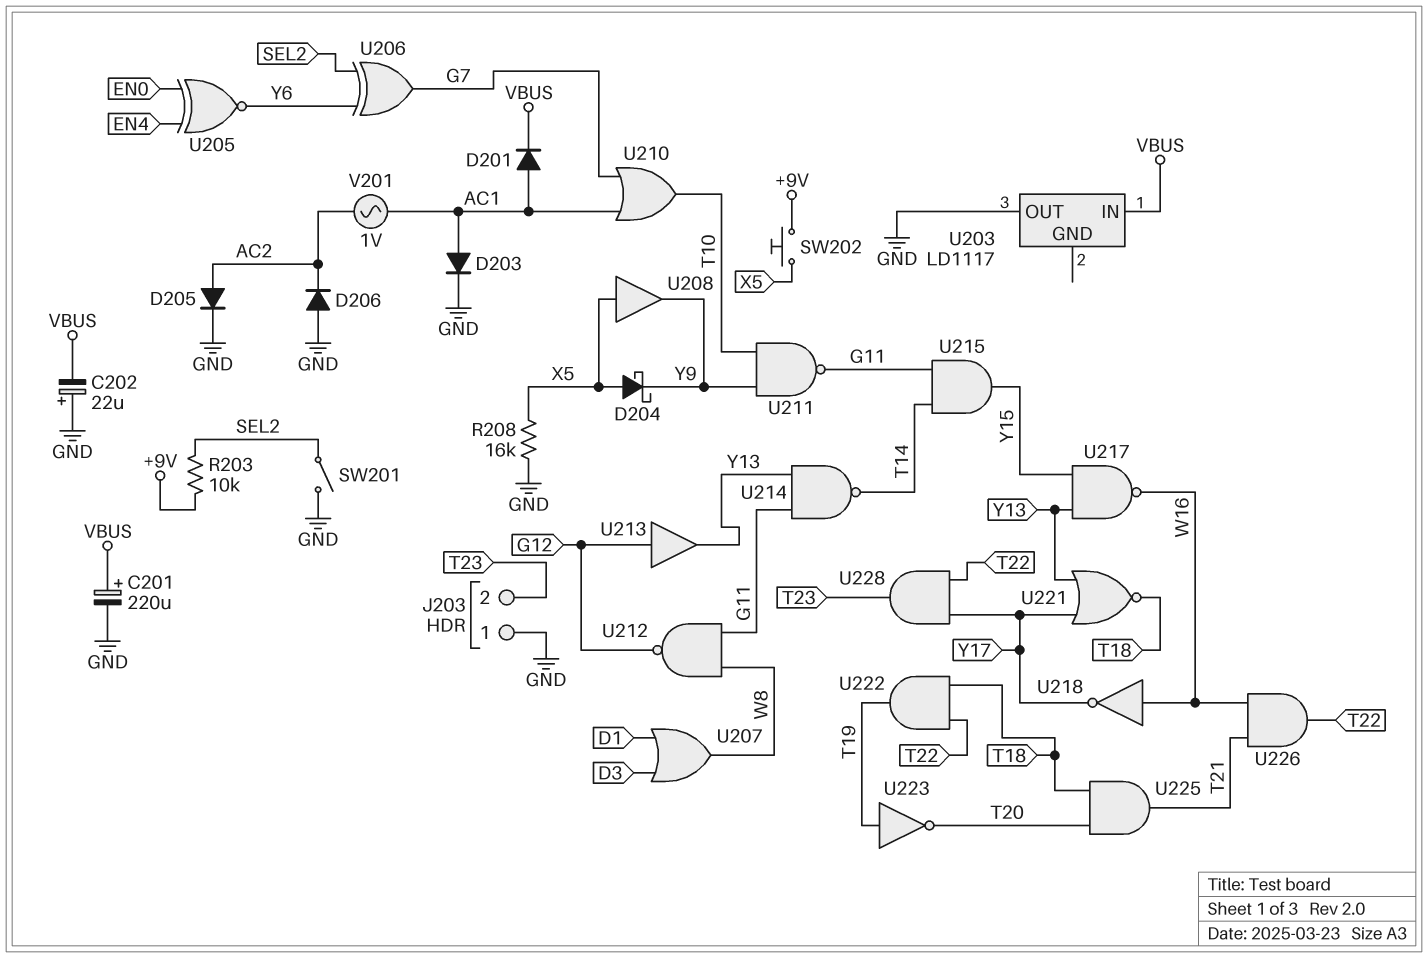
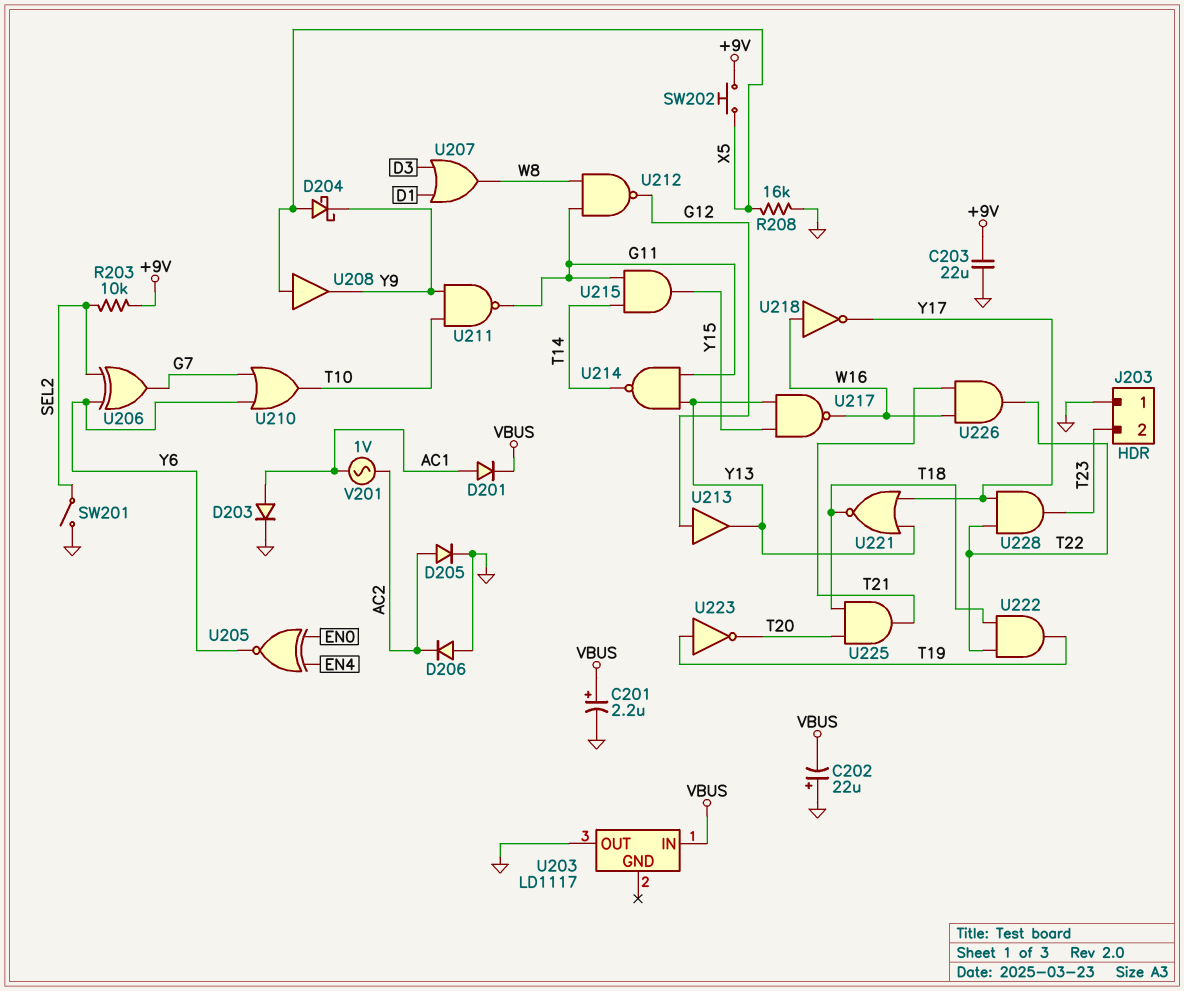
C201: 220uF (plus VBUS, minus GND) -> 2.2uF (plus VBUS, minus GND)
C203: none -> 22uF (+9V, GND)
U210: OR (in AC1, in G7, out T10) -> OR (in G7, in Y6, out T10)

